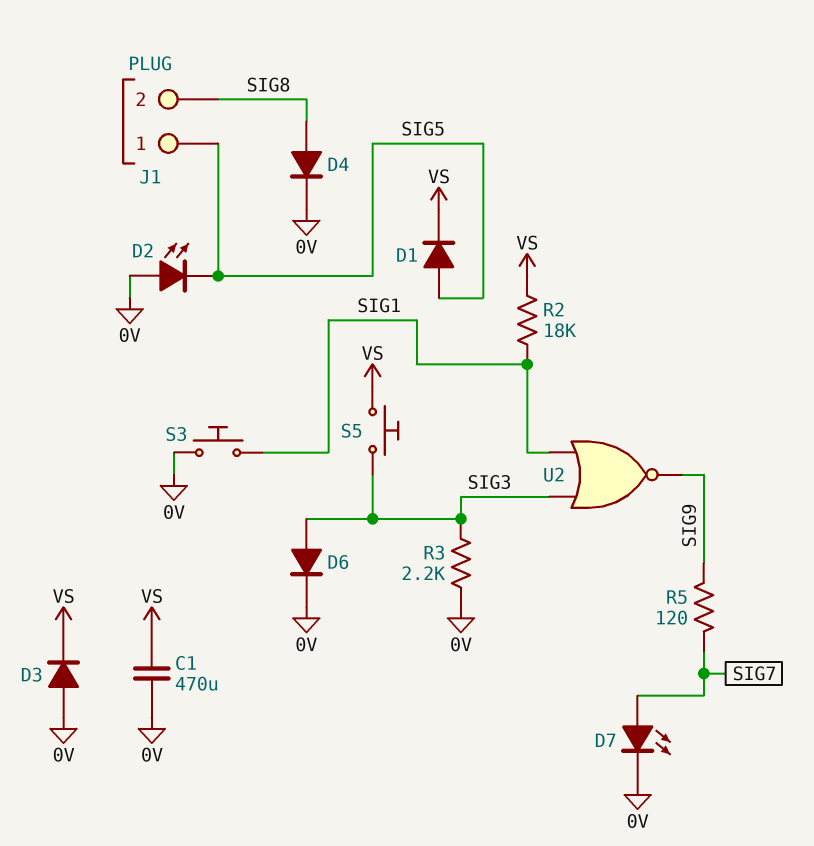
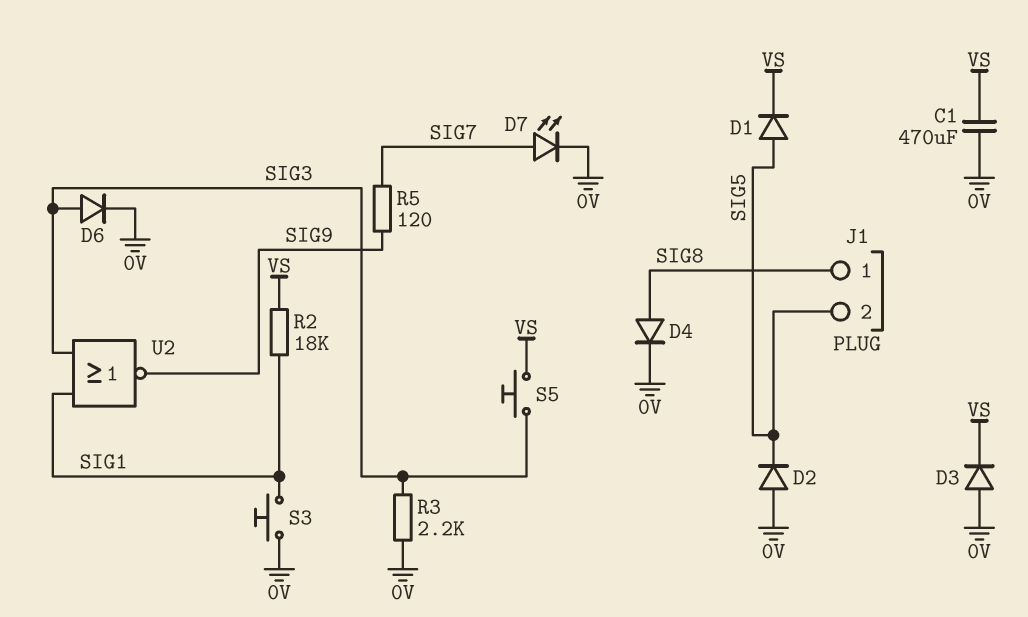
D2: LED (A 0V, K SIG5) -> diode (A 0V, K SIG5)
J1 pin 1: SIG5 -> SIG8
J1 pin 2: SIG8 -> SIG5

